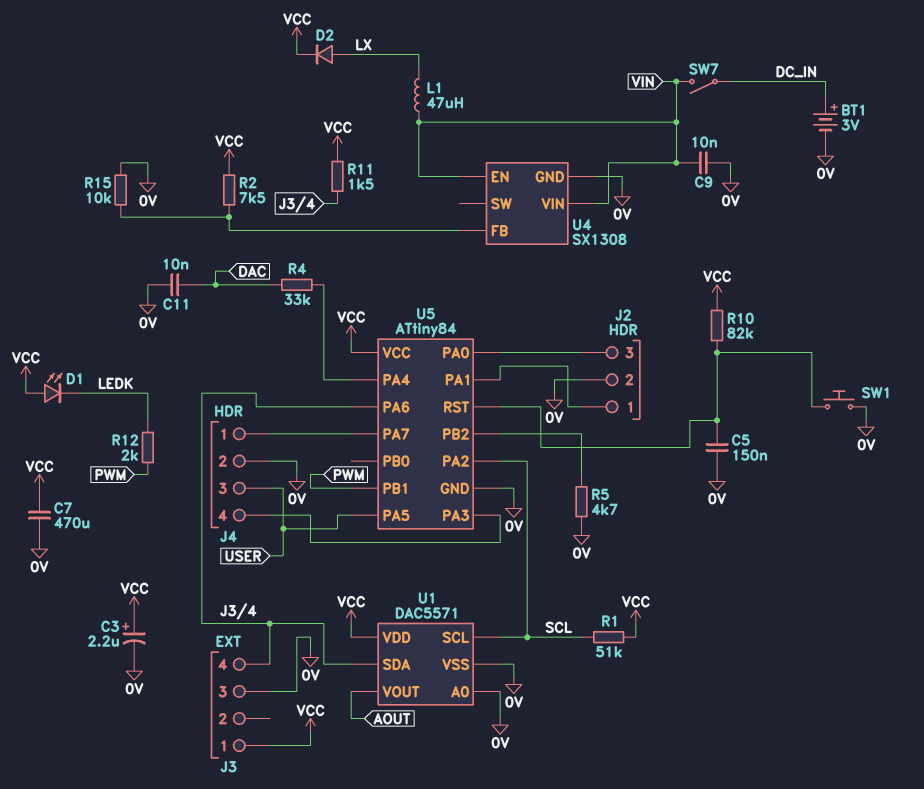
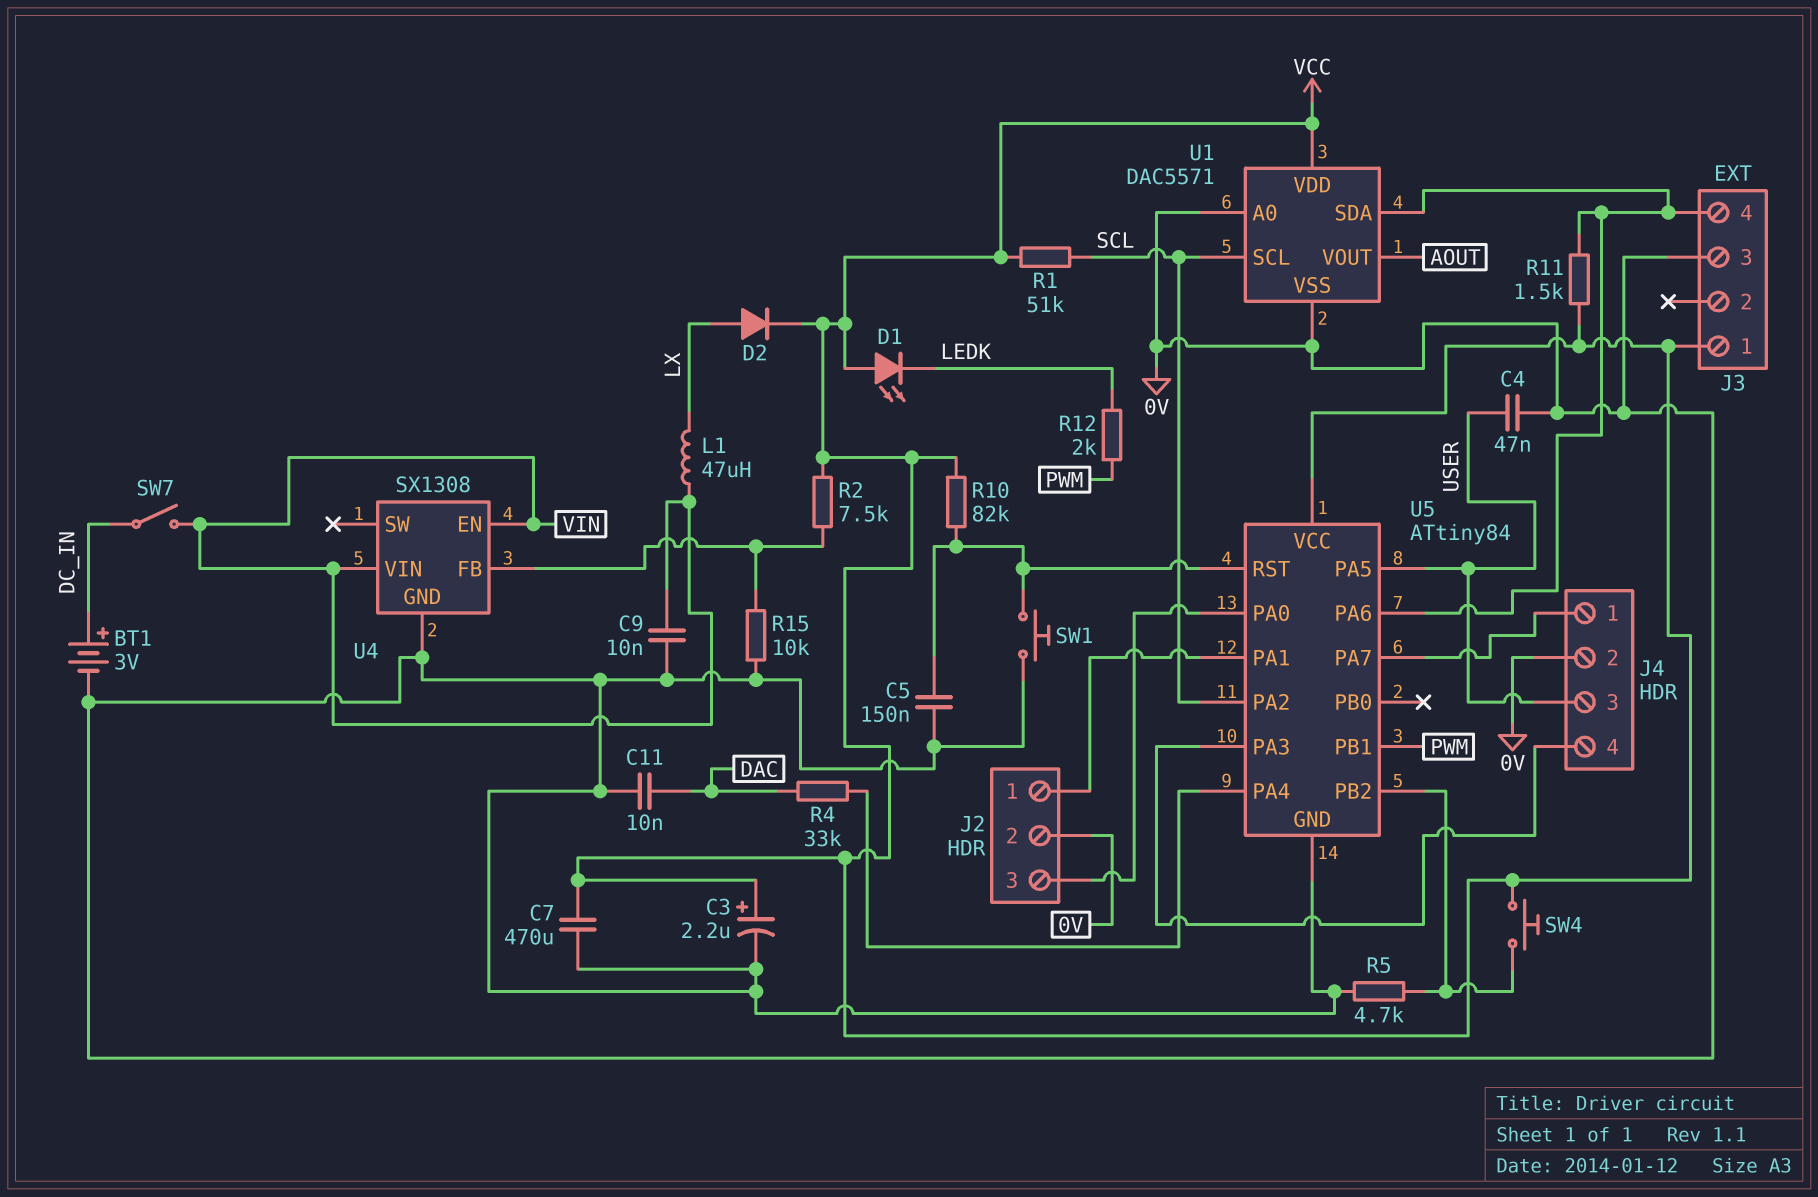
C4: none -> 47nF (0V, USER)
SW4: none -> button (U5/PB2, VCC)

